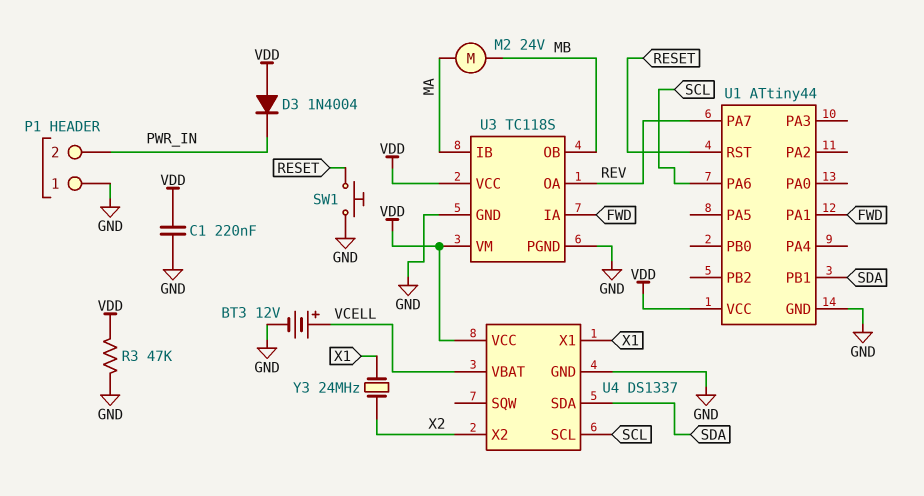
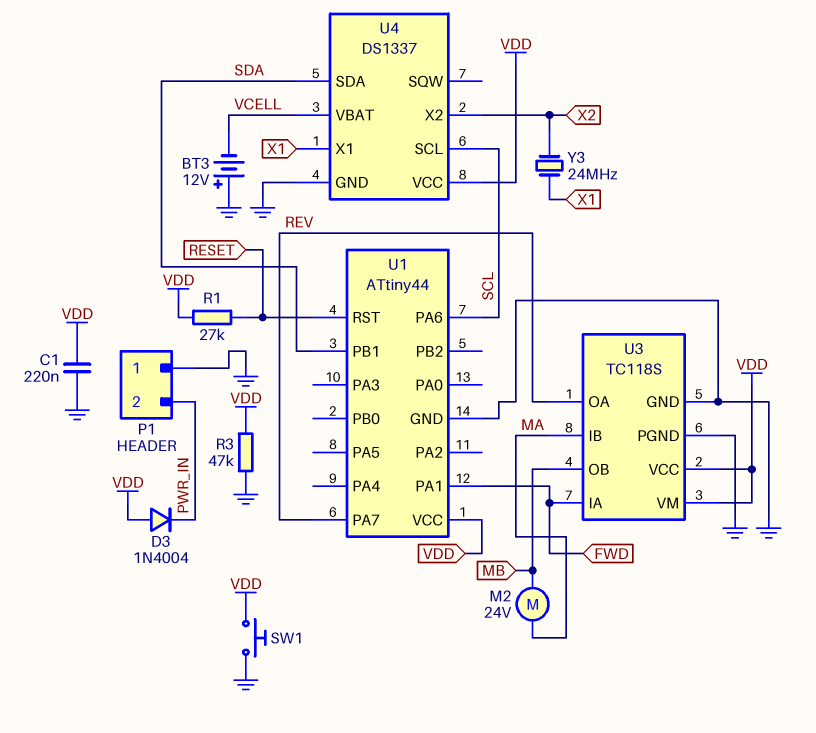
BT3: 12V (plus VCELL, minus GND) -> 12V (plus GND, minus VCELL)
R1: none -> 27k (RESET, VDD)
SW1: button (GND, RESET) -> button (GND, VDD)

